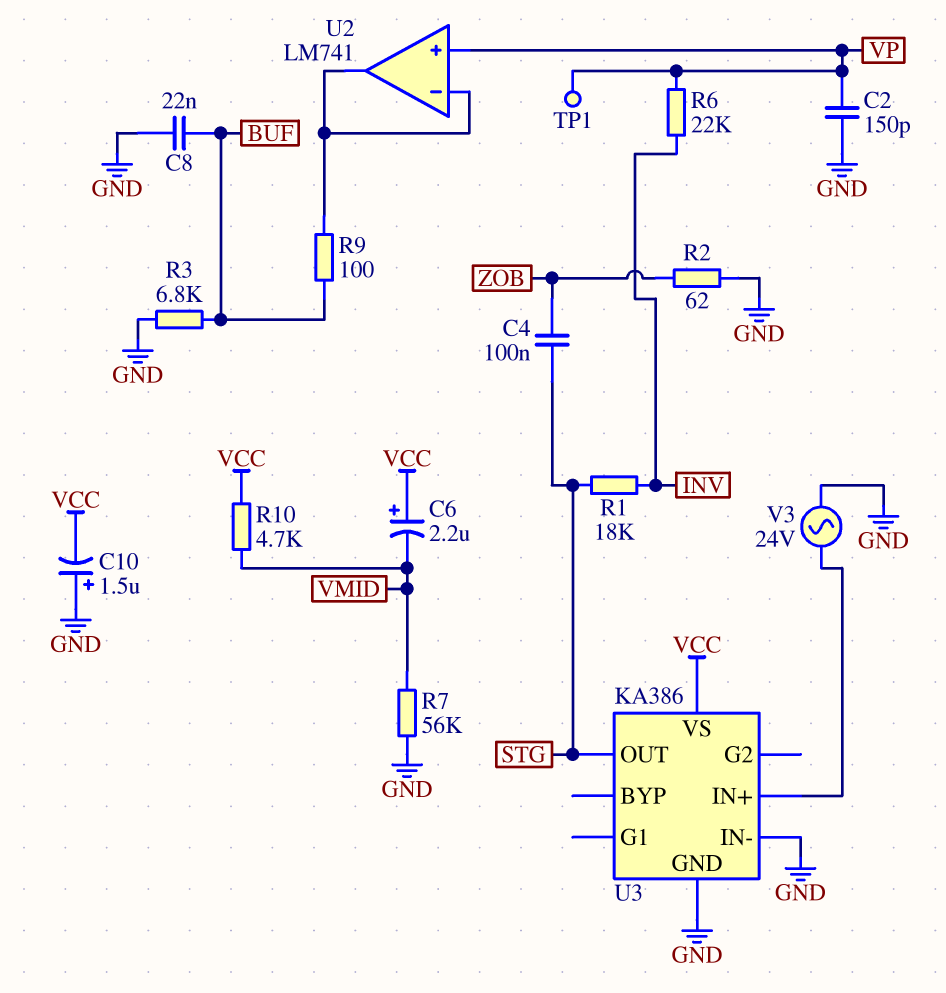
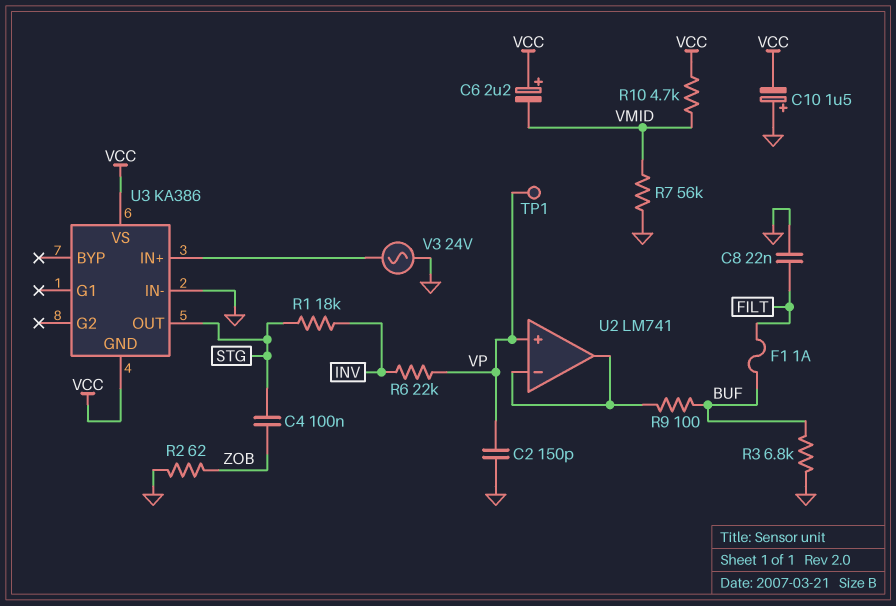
C8: 22nF (BUF, GND) -> 22nF (FILT, GND)
F1: none -> 1A (BUF, FILT)
U3 pin GND: GND -> VCC

